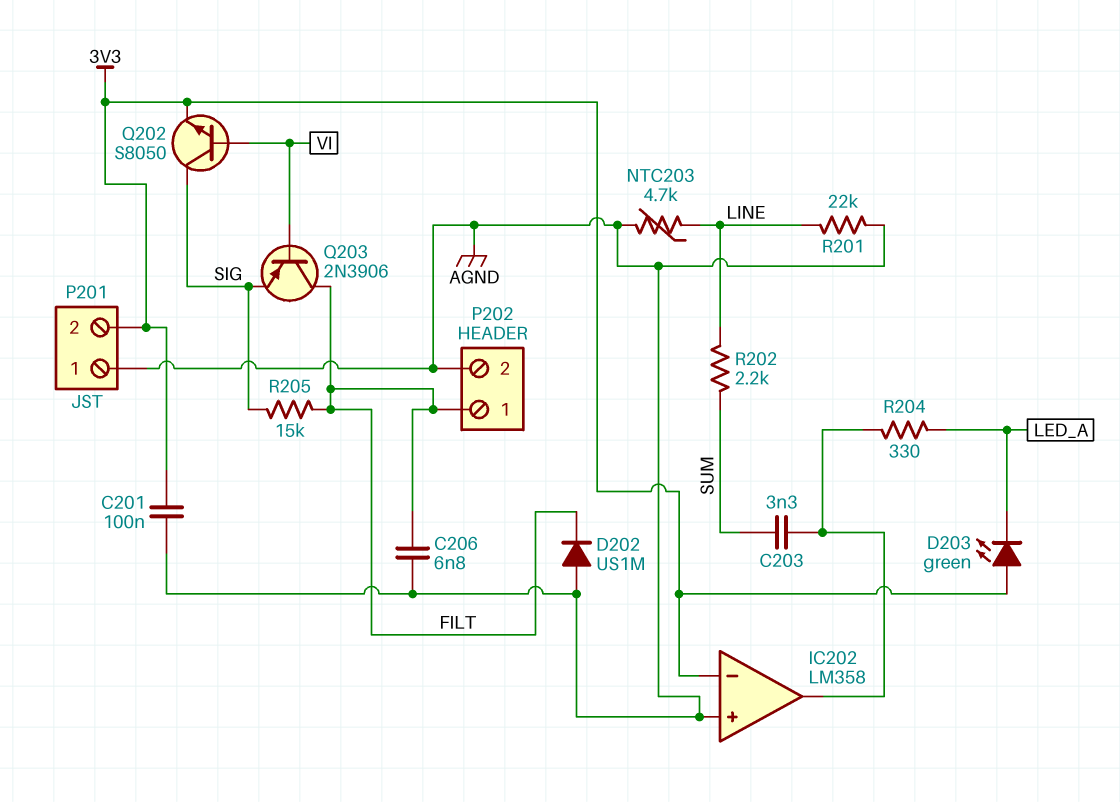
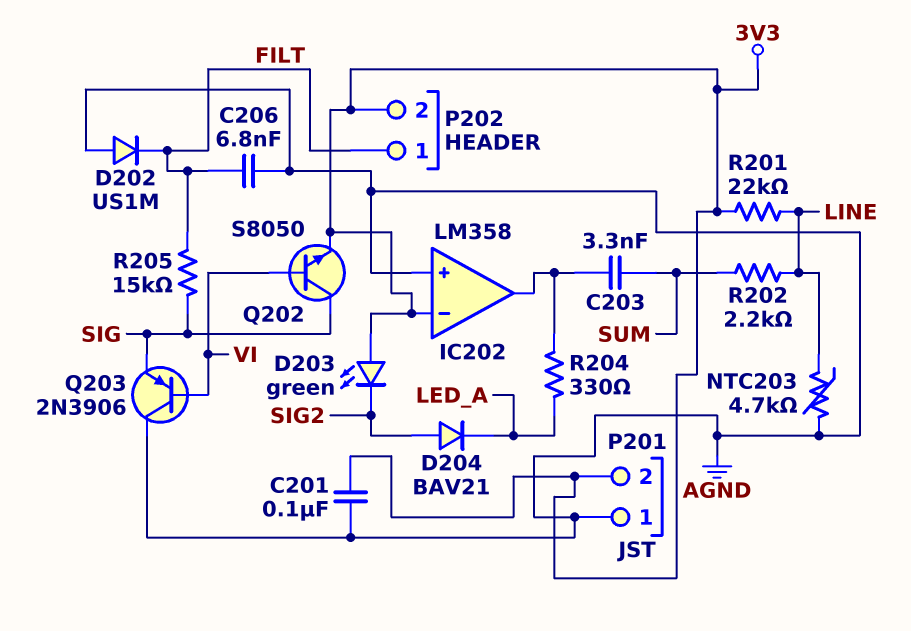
D203: LED green (A 3V3, K LED_A) -> LED green (A 3V3, K SIG2)
D204: none -> diode BAV21 (A SIG2, K LED_A)
P202 pin 2: AGND -> 3V3
Q203: PNP 2N3906 (B VI, C FILT, E SIG) -> PNP 2N3906 (B VI, C AGND, E SIG)
R201: 22k (AGND, LINE) -> 22k (3V3, LINE)

